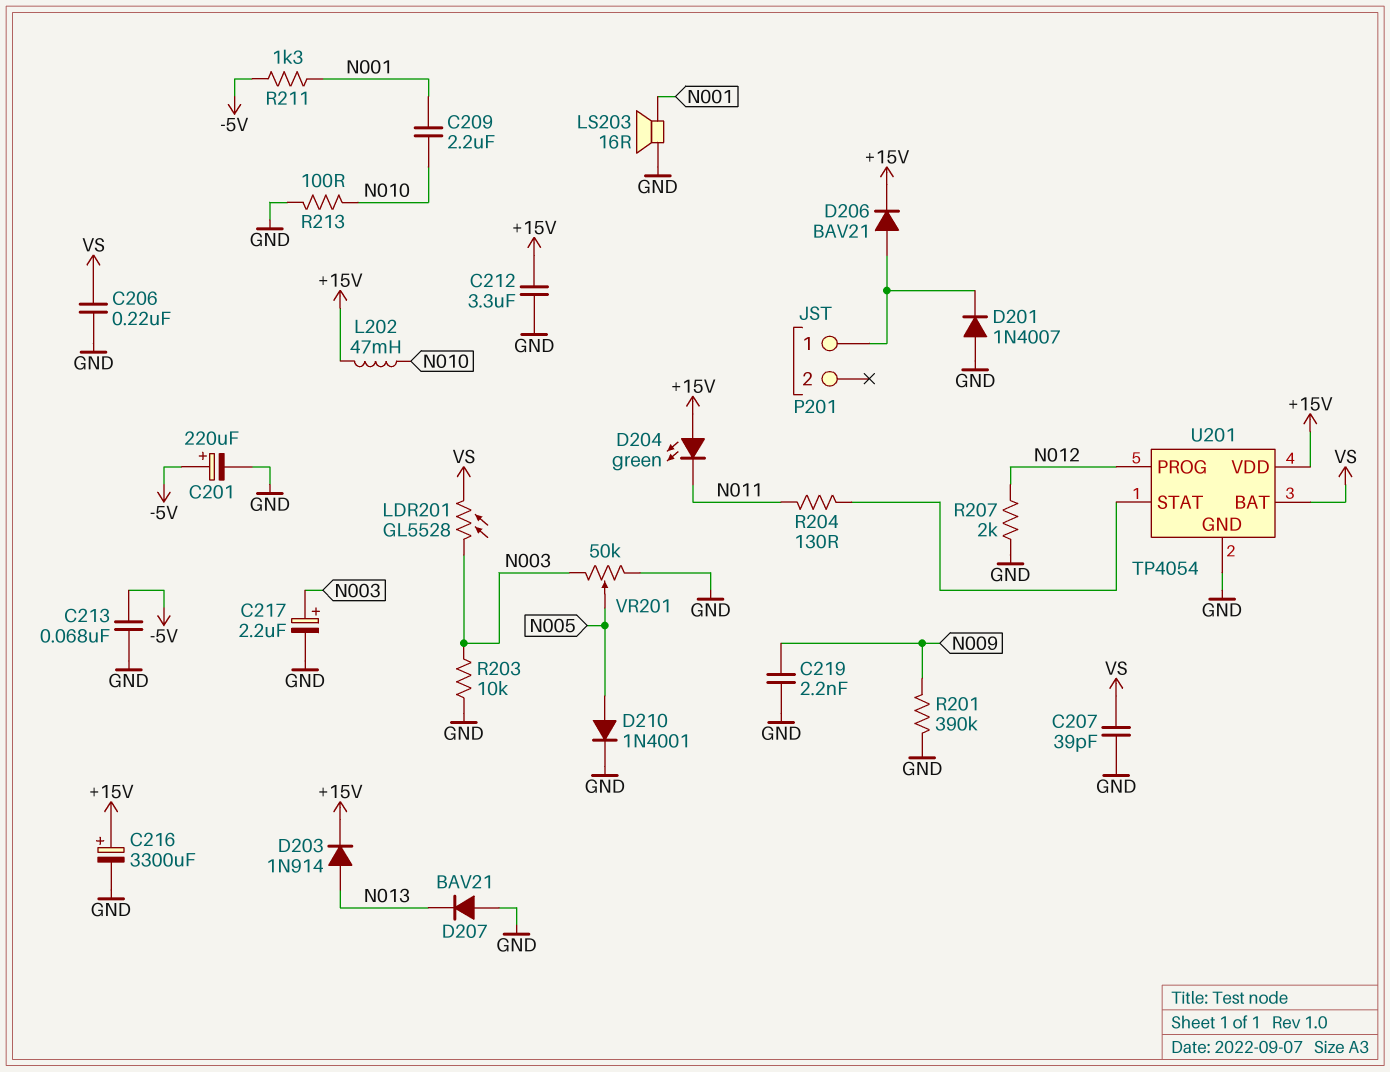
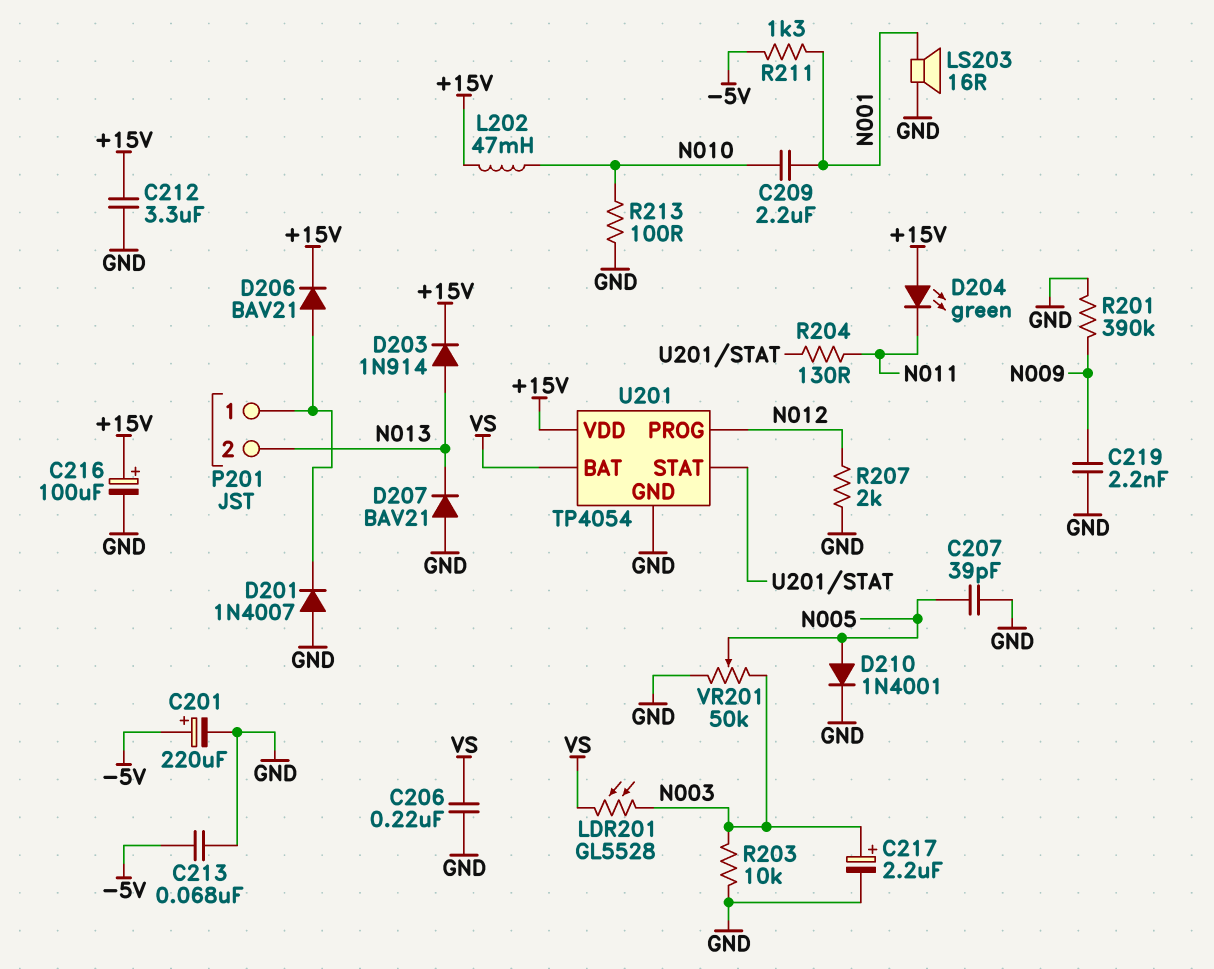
C207: 39pF (GND, VS) -> 39pF (GND, N005)
C216: 3300uF (plus +15V, minus GND) -> 100uF (plus +15V, minus GND)
P201 pin 2: none -> N013

